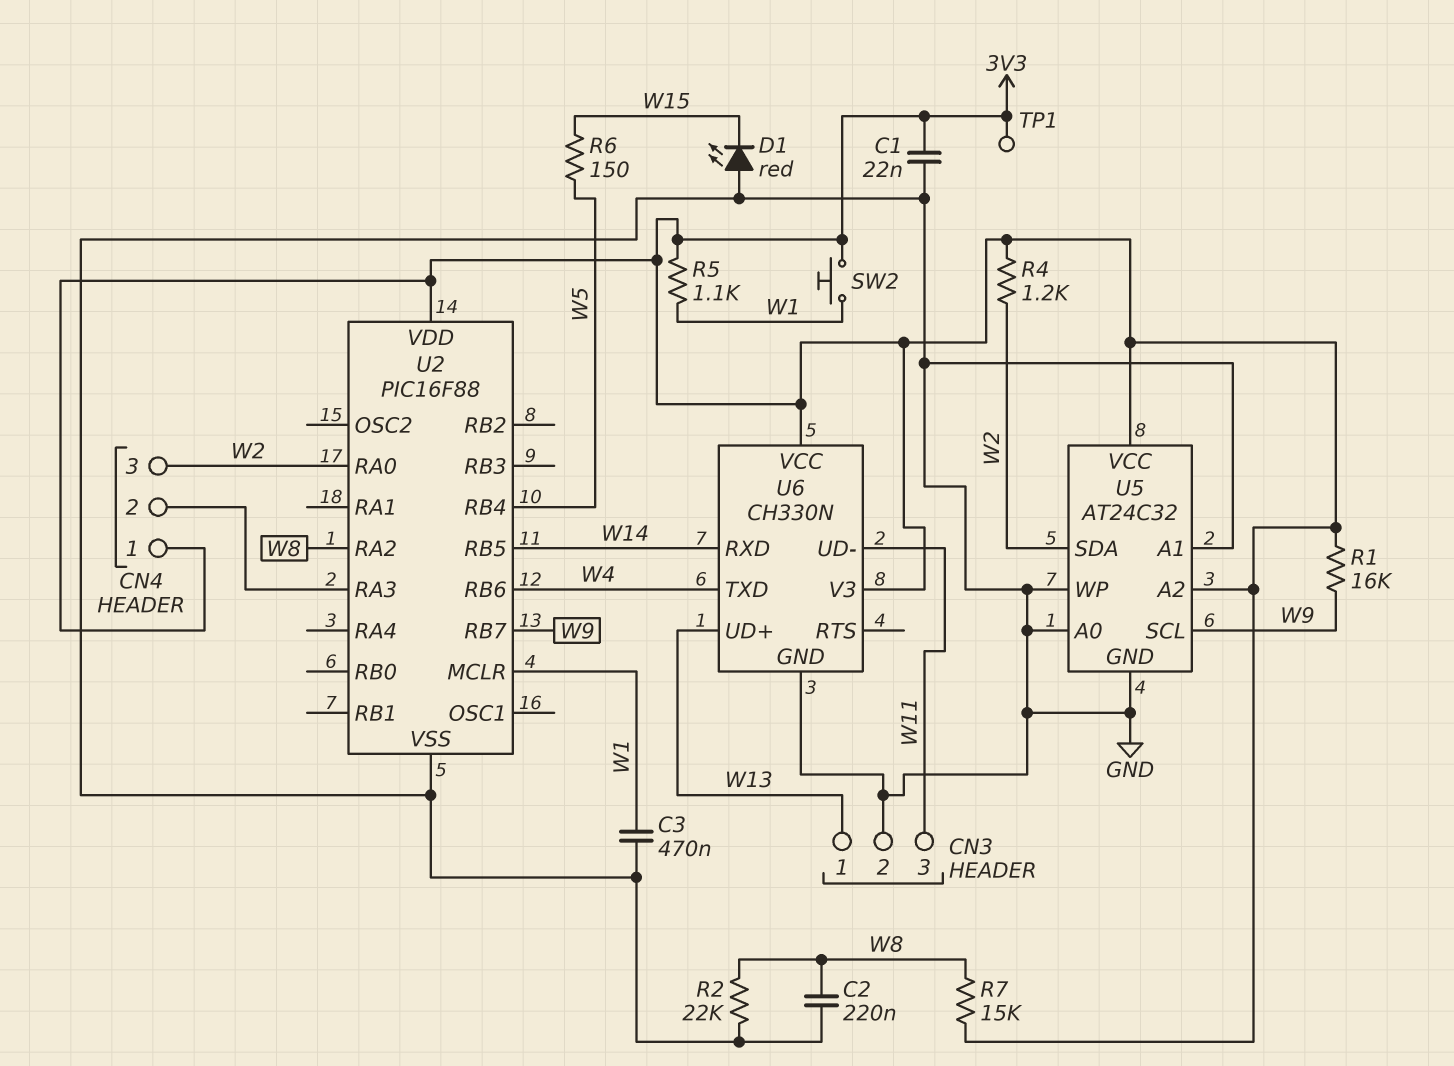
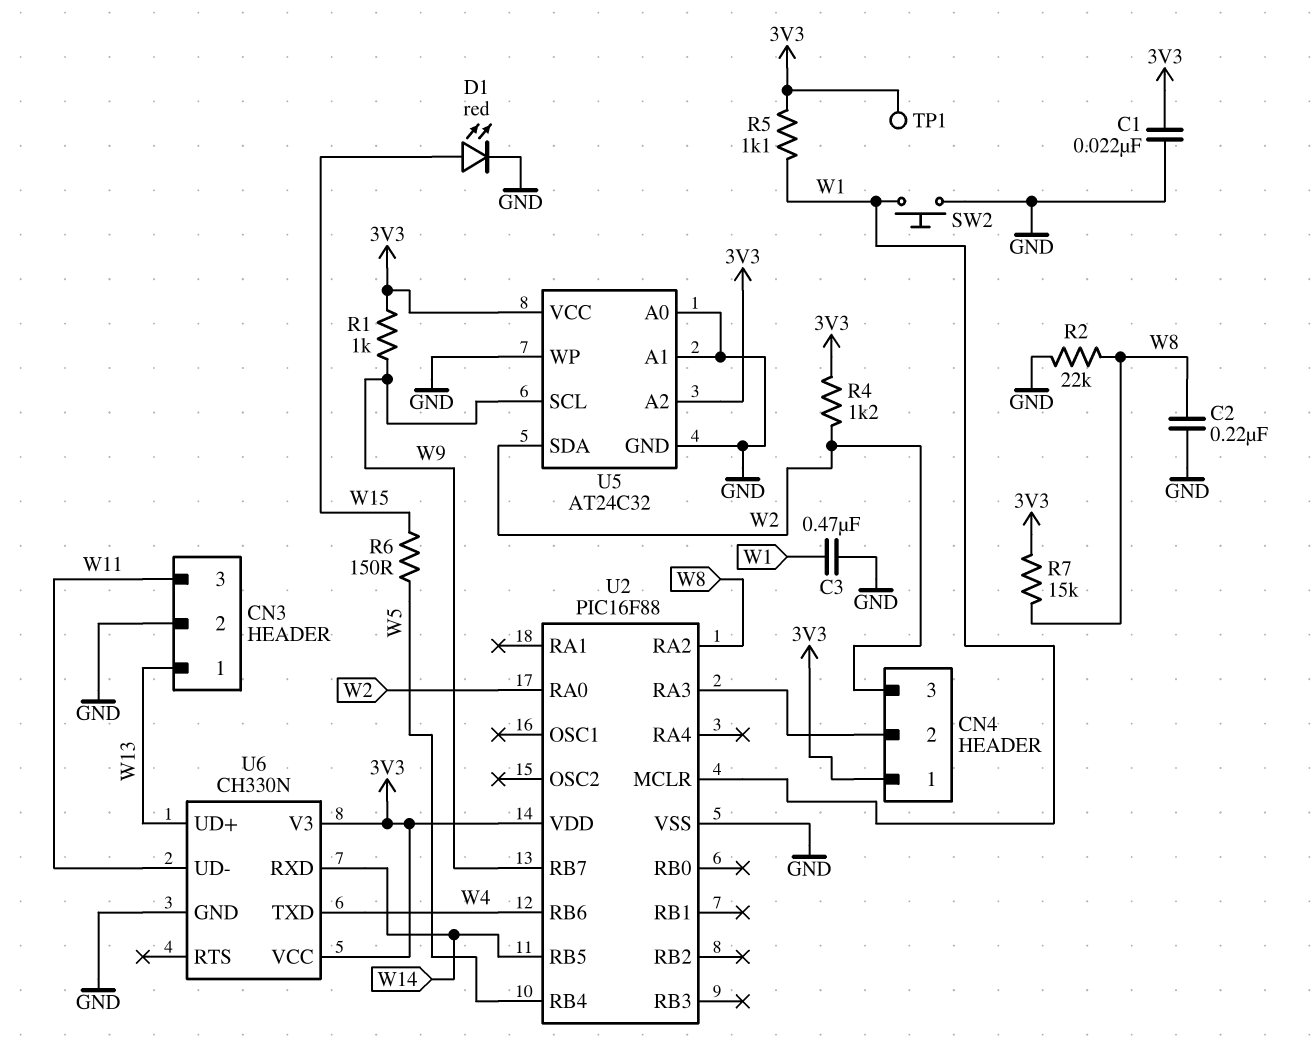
D1: LED red (A GND, K W15) -> LED red (A W15, K GND)
R1: 16k (3V3, W9) -> 1k (3V3, W9)
SW2: button (3V3, W1) -> button (GND, W1)

